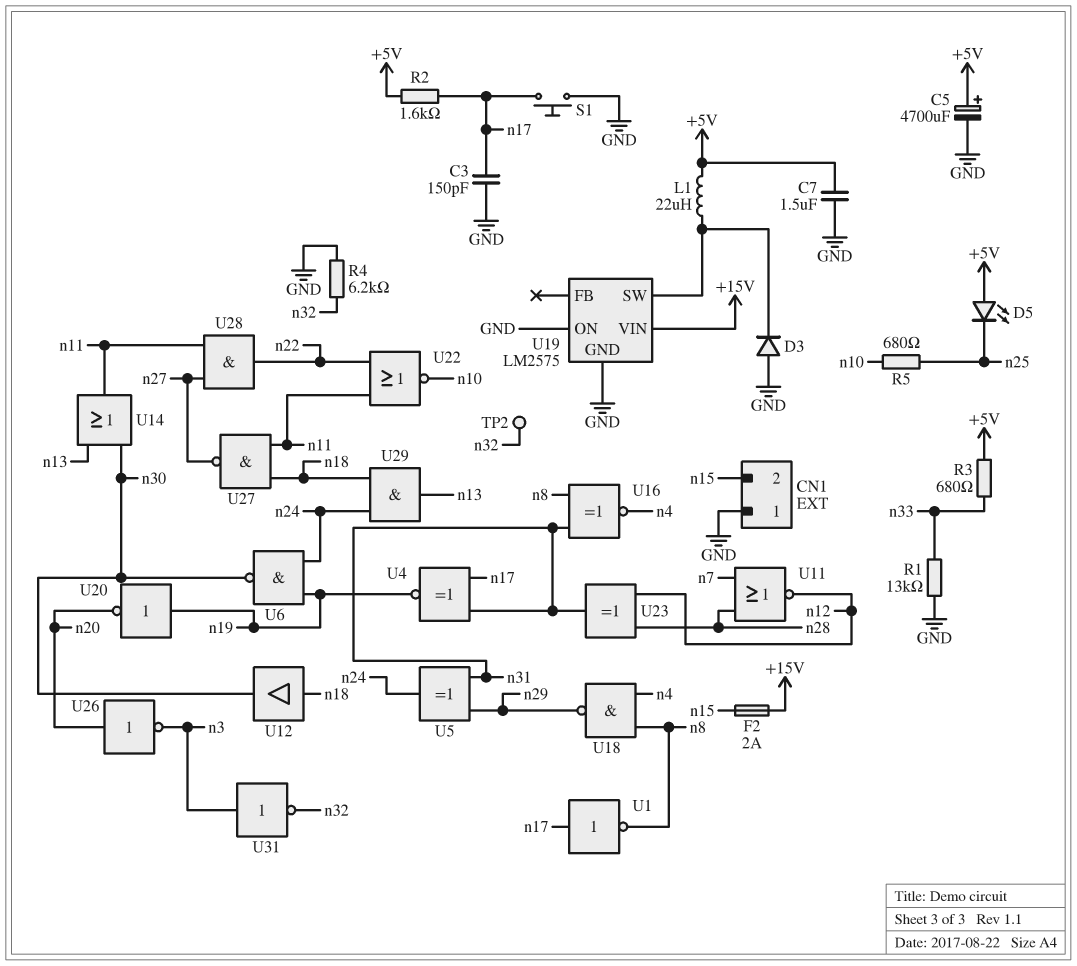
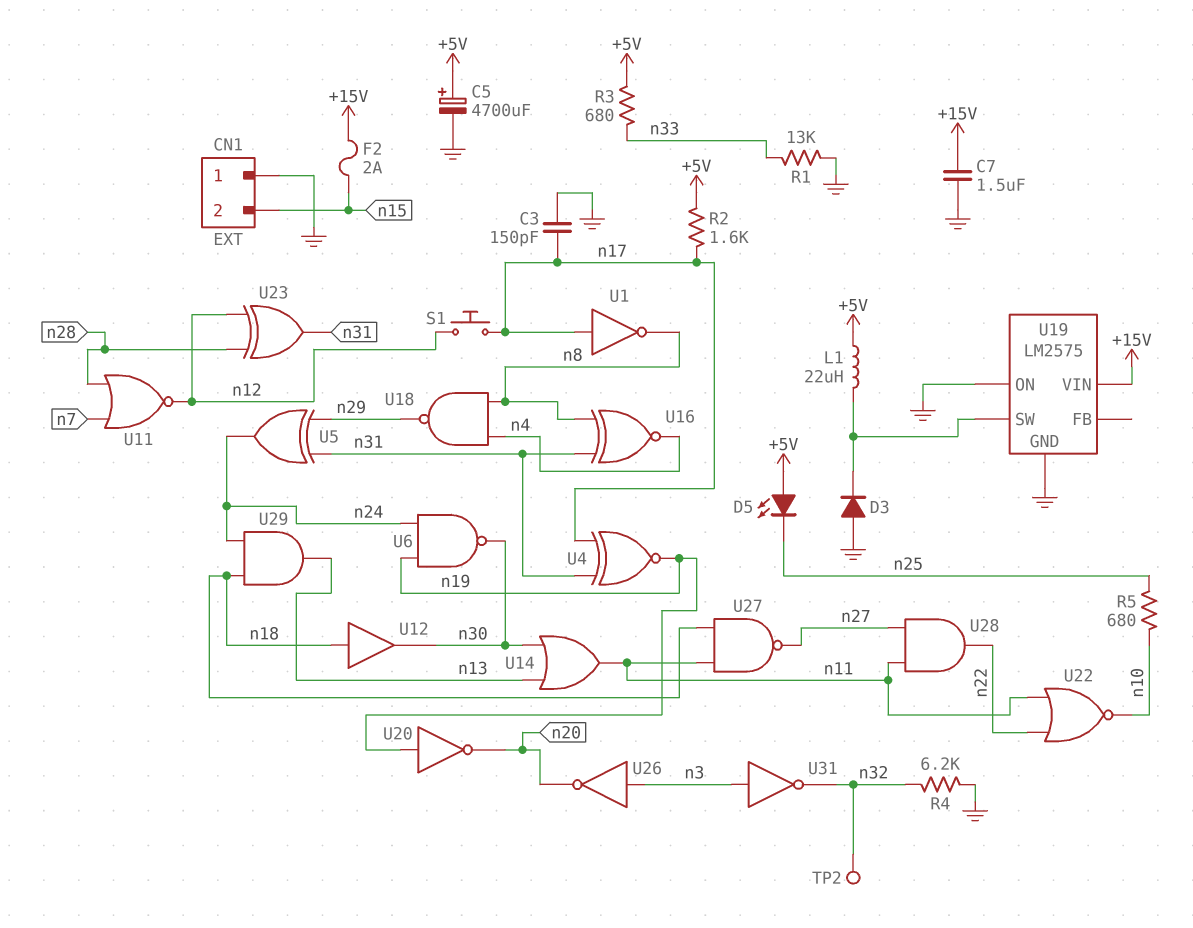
C7: 1.5uF (+5V, GND) -> 1.5uF (+15V, GND)
S1: button (GND, n17) -> button (n12, n17)
U26: NOT (in n20, out n3) -> NOT (in n3, out n20)

